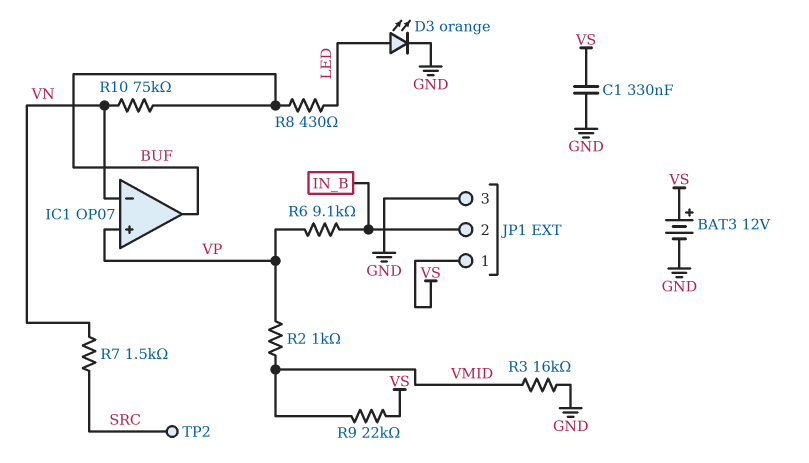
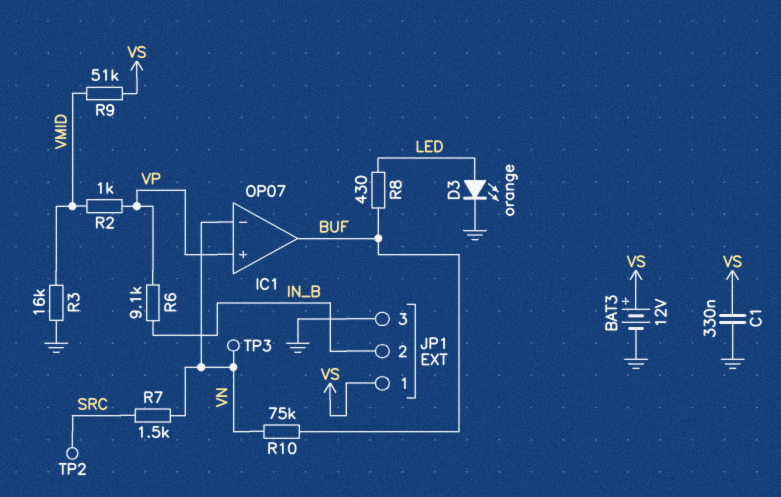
R9: 22k (VMID, VS) -> 51k (VMID, VS)
TP3: none -> test point (VN)

